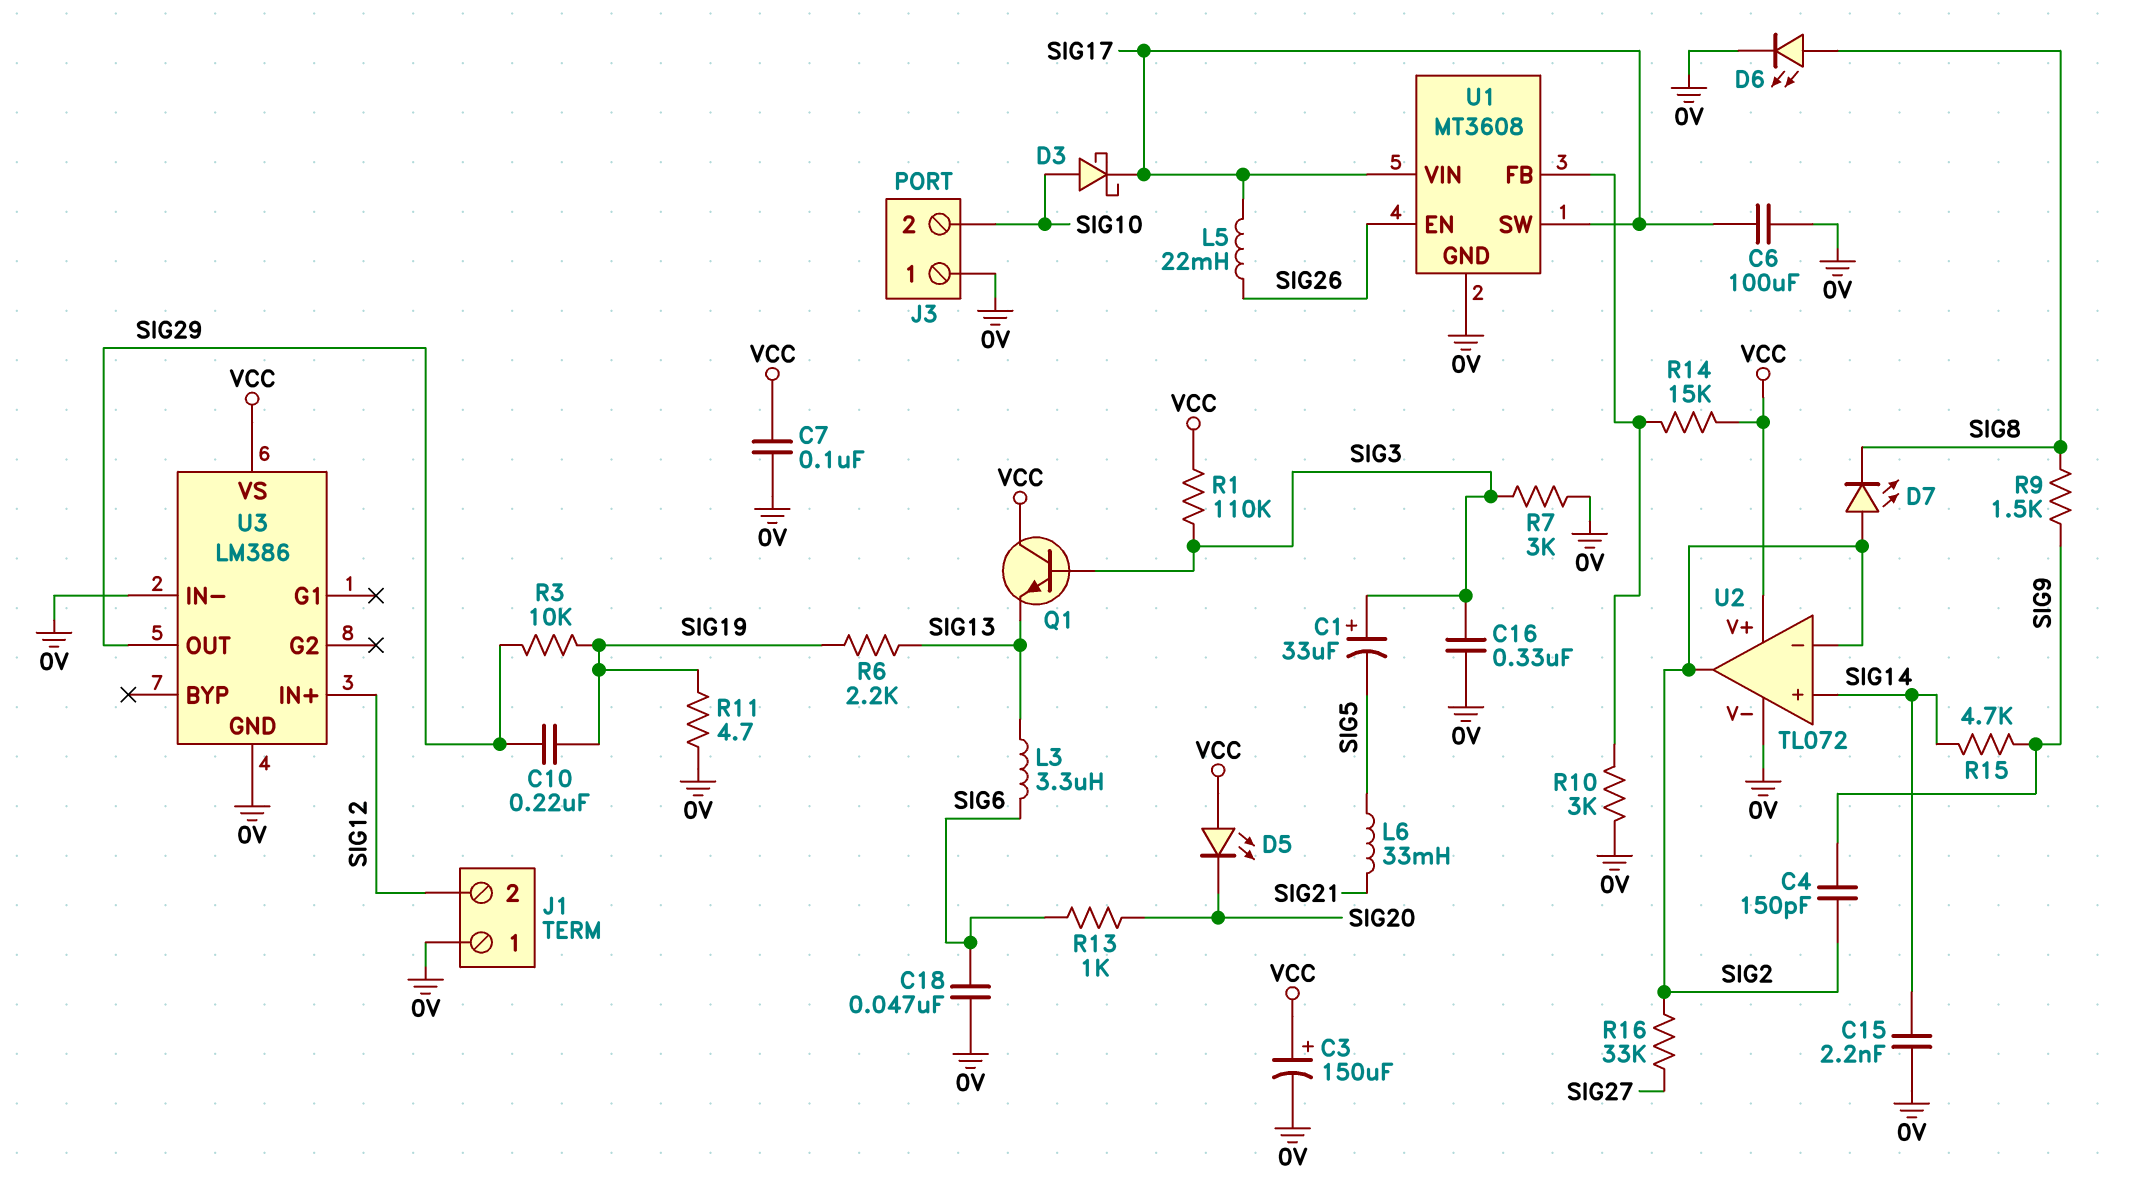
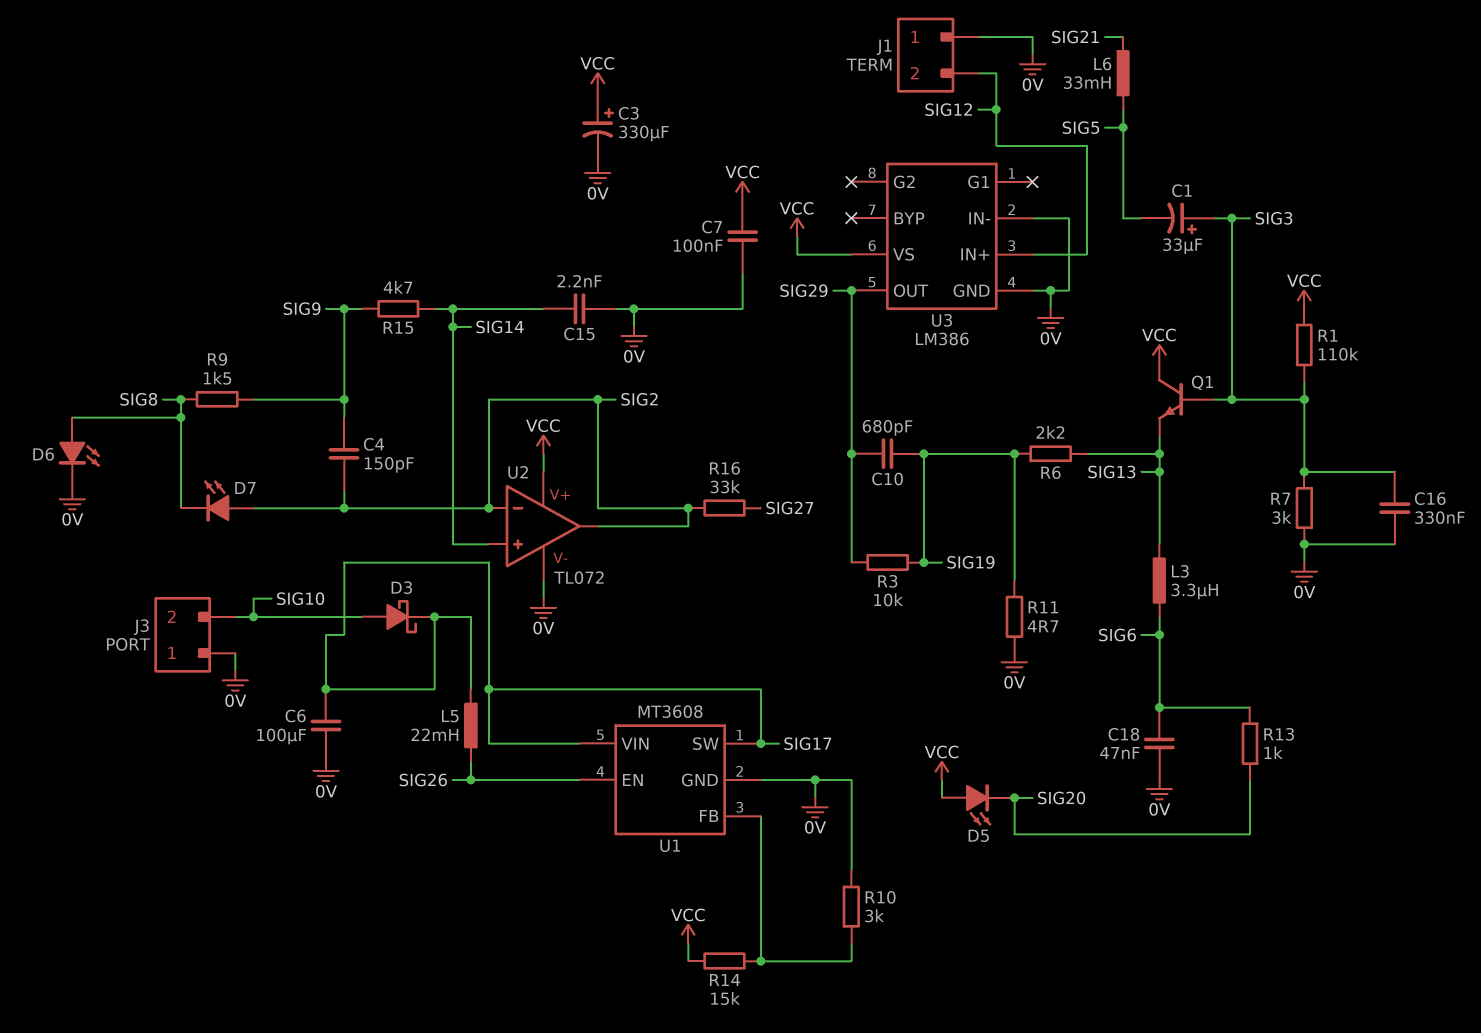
C3: 150uF (plus VCC, minus 0V) -> 330uF (plus VCC, minus 0V)
C10: 220nF (SIG19, SIG29) -> 680pF (SIG19, SIG29)

